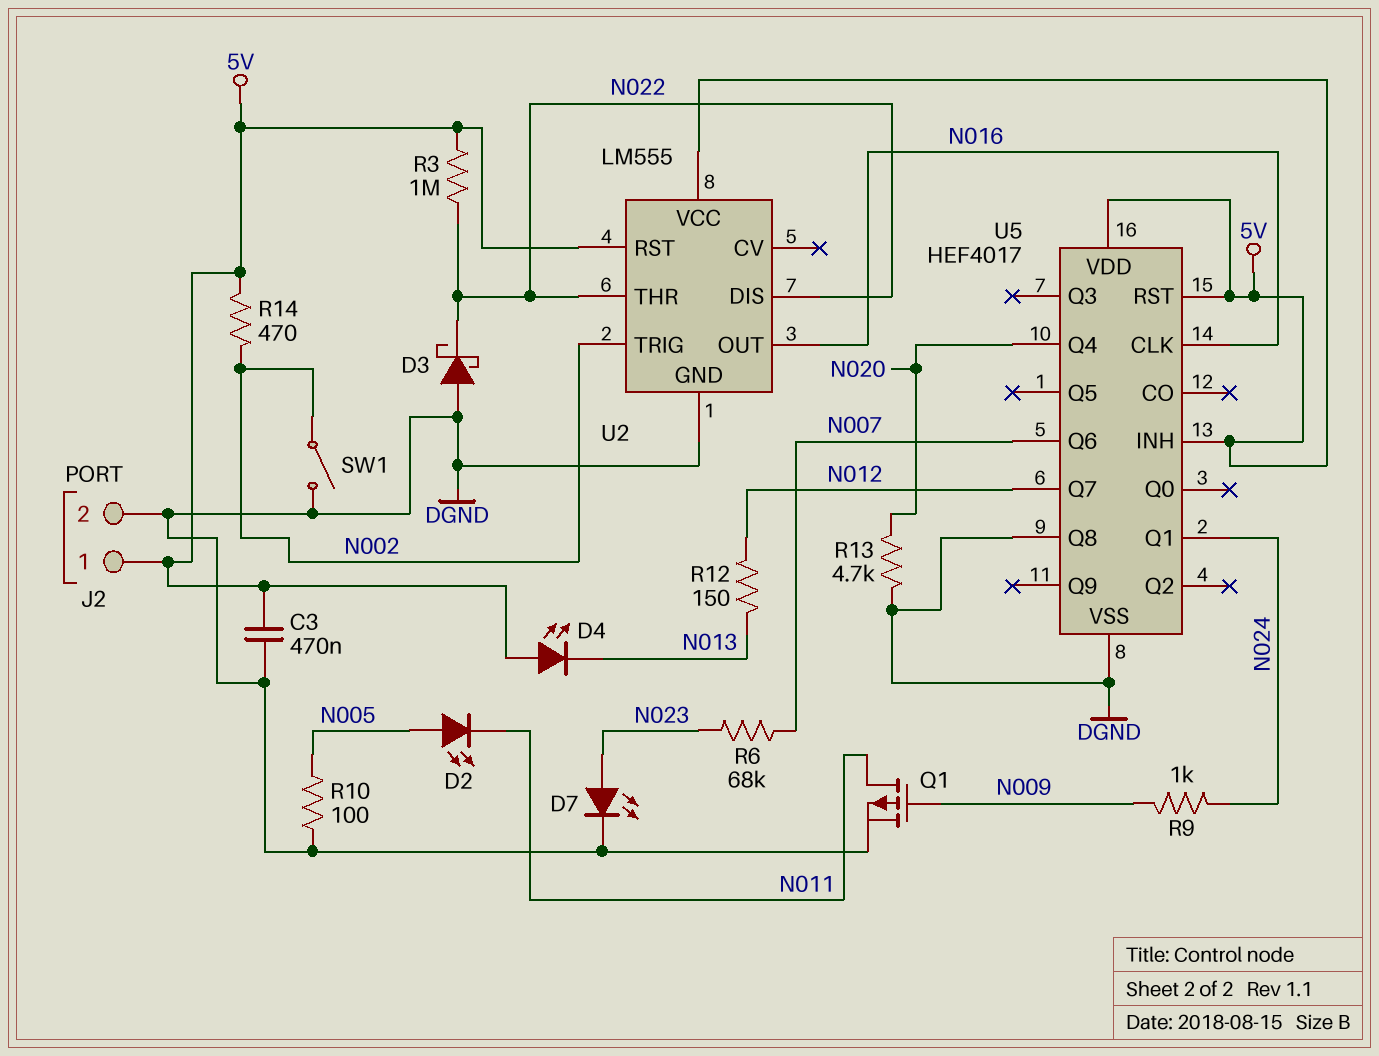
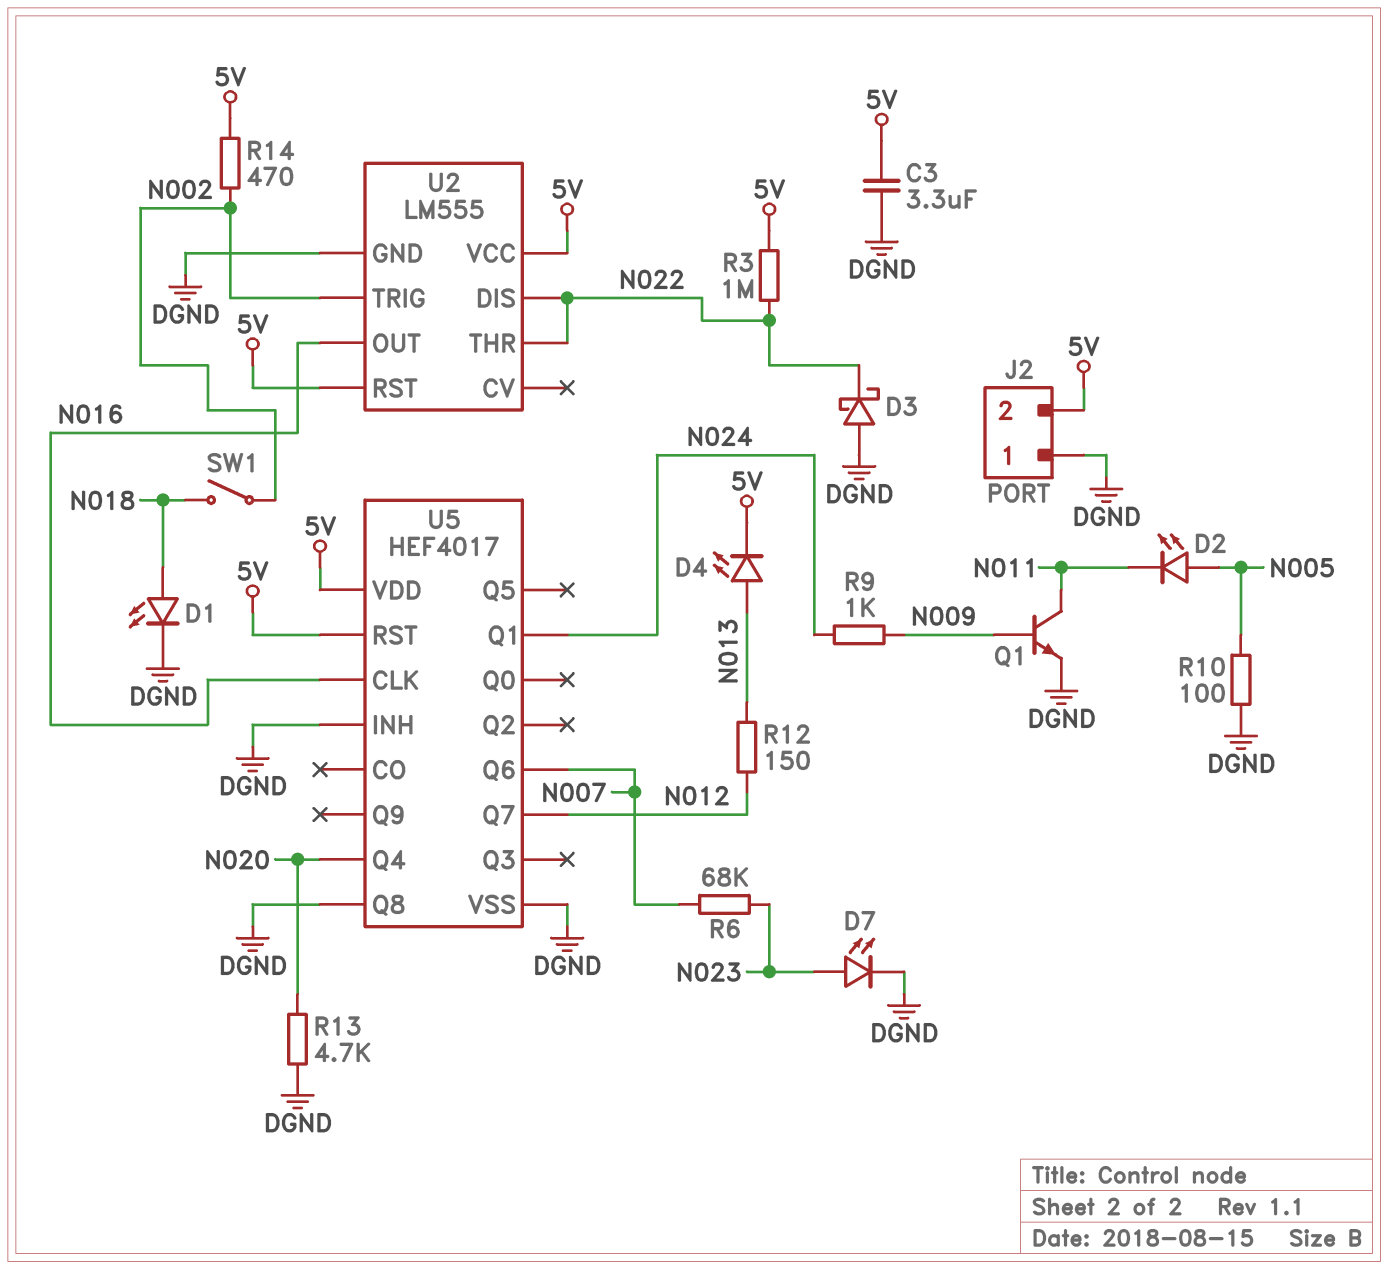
C3: 470nF (5V, DGND) -> 3.3uF (5V, DGND)
D1: none -> LED (A N018, K DGND)
D4: LED (A 5V, K N013) -> LED (A N013, K 5V)
J2 pin 1: 5V -> DGND
J2 pin 2: DGND -> 5V
Q1: PMOS (G N009, D N011, S DGND) -> NPN (B N009, C N011, E DGND)
SW1: switch (DGND, N002) -> switch (N002, N018)
U5 pin INH: 5V -> DGND

